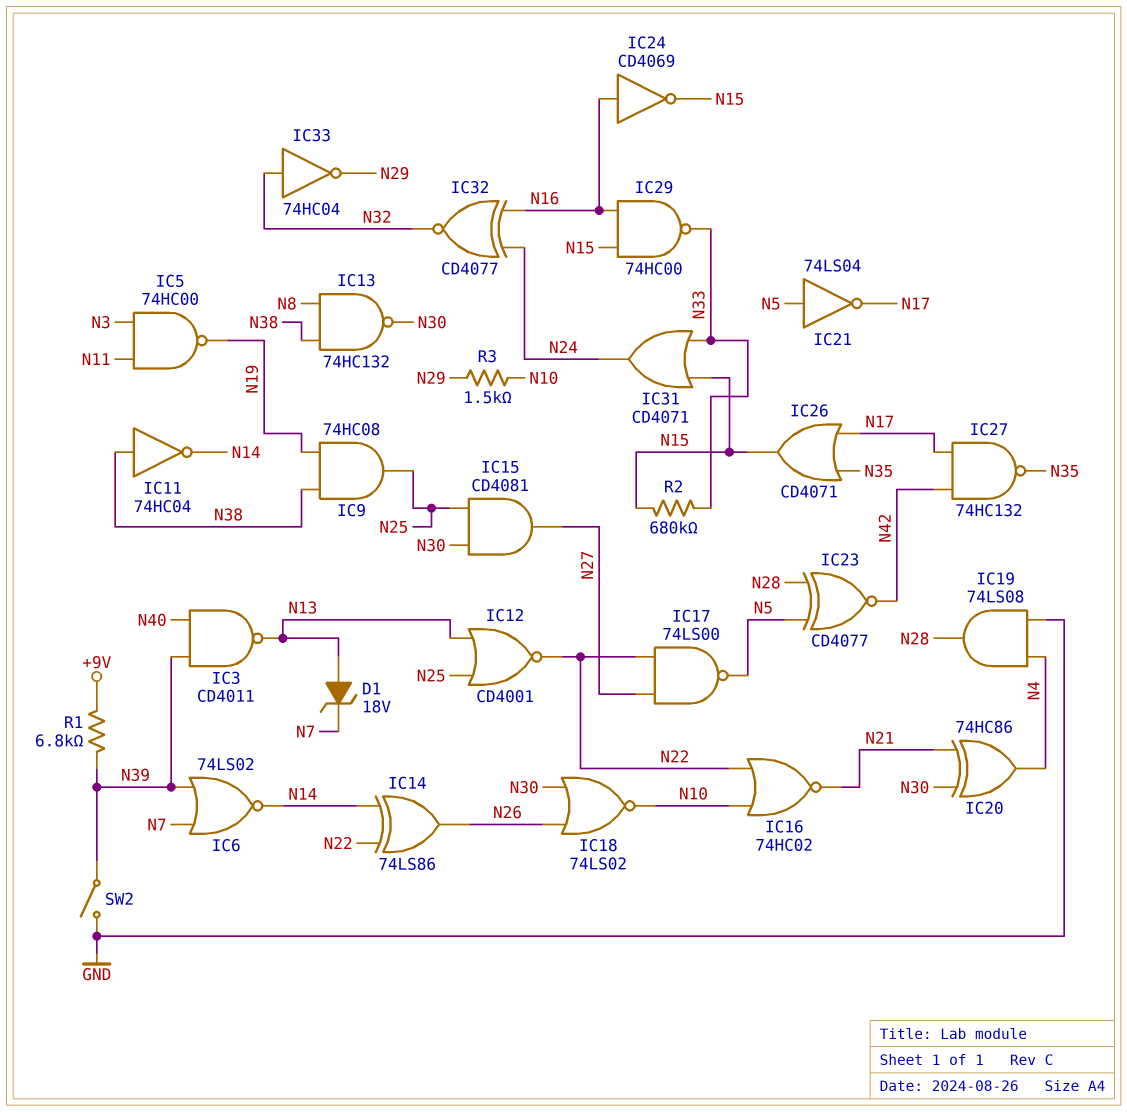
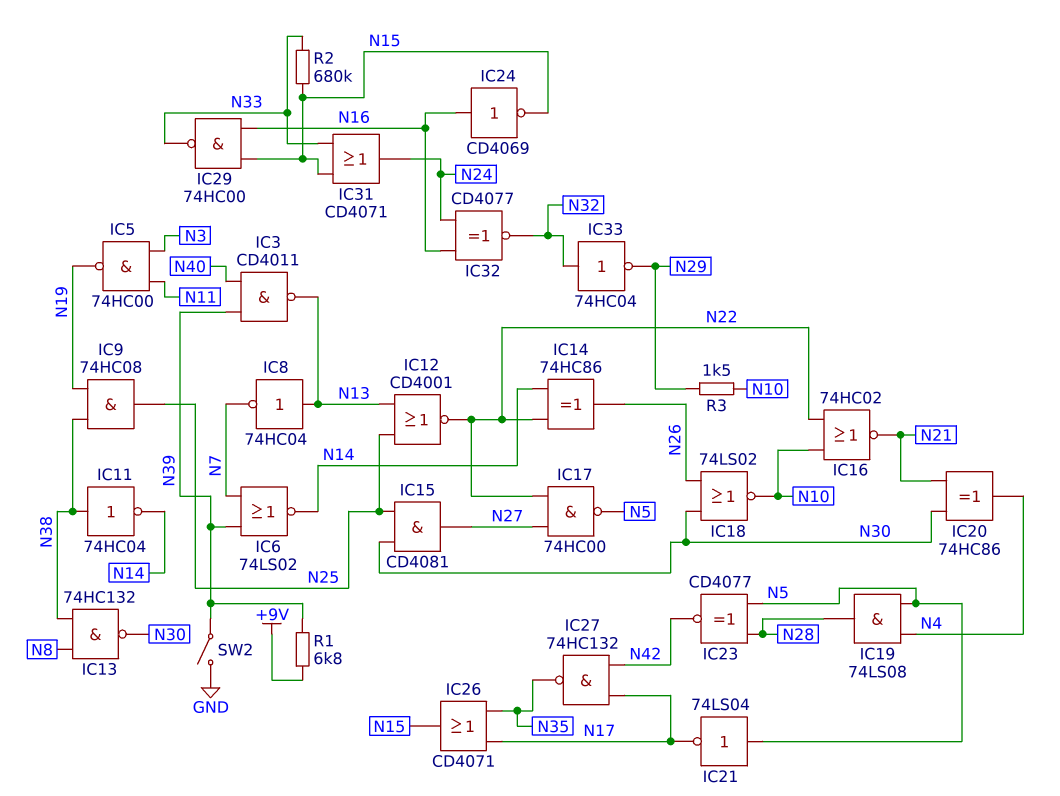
D1: zener 18V (A N13, K N7) -> none
IC8: none -> NOT 74HC04 (in N13, out N7)
IC14: XOR 74LS86 (in N14, in N22, out N26) -> XOR 74HC86 (in N14, in N22, out N26)
IC17: NAND 74LS00 (in N22, in N27, out N5) -> NAND 74HC00 (in N22, in N27, out N5)
IC19: AND 74LS08 (in GND, in N4, out N28) -> AND 74LS08 (in N4, in N5, out N28)

